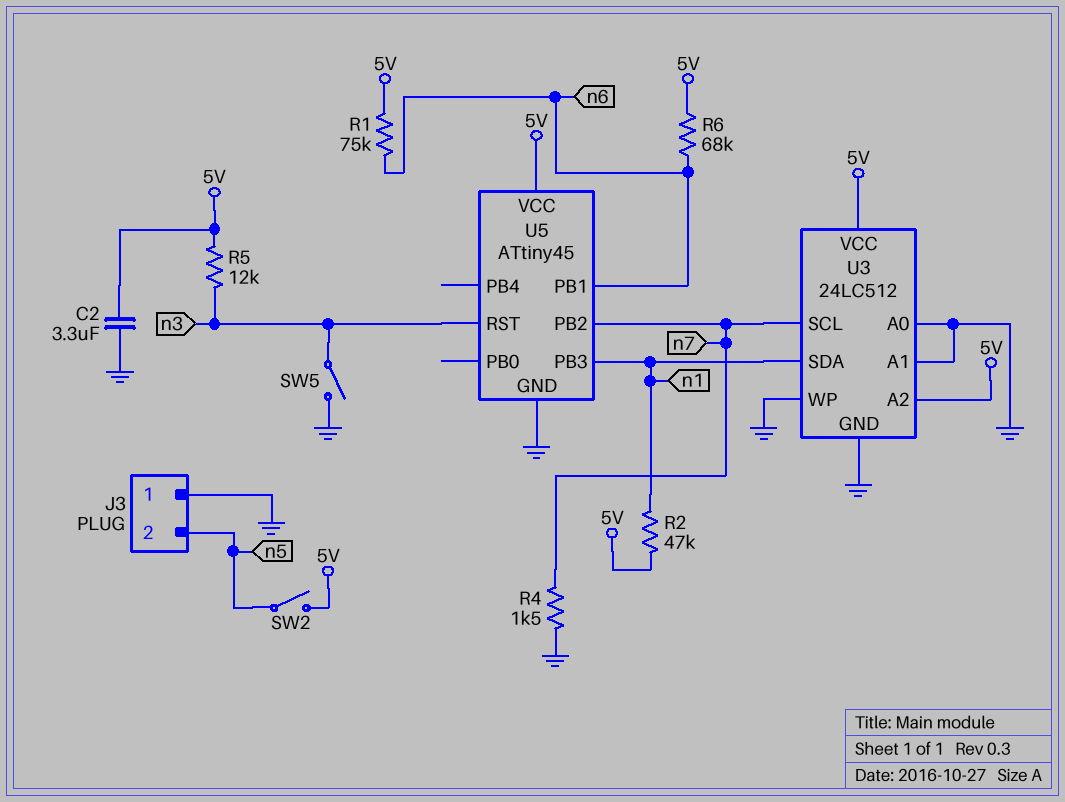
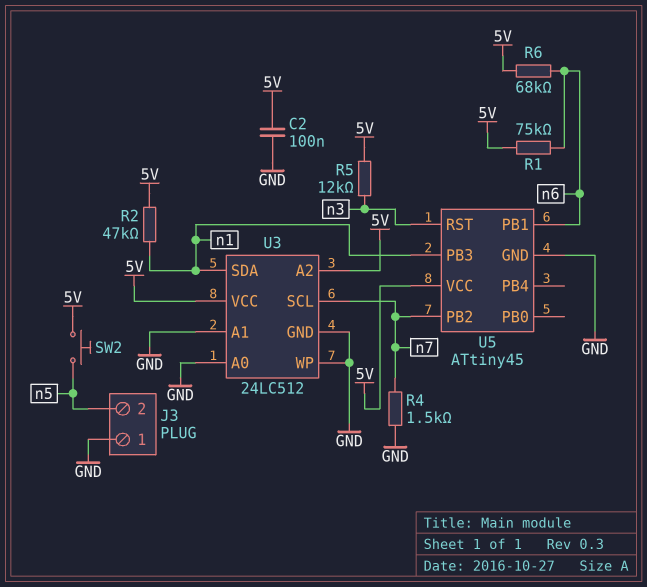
C2: 3.3uF (5V, GND) -> 100nF (5V, GND)
SW2: switch (5V, n5) -> button (5V, n5)
SW5: switch (GND, n3) -> none

